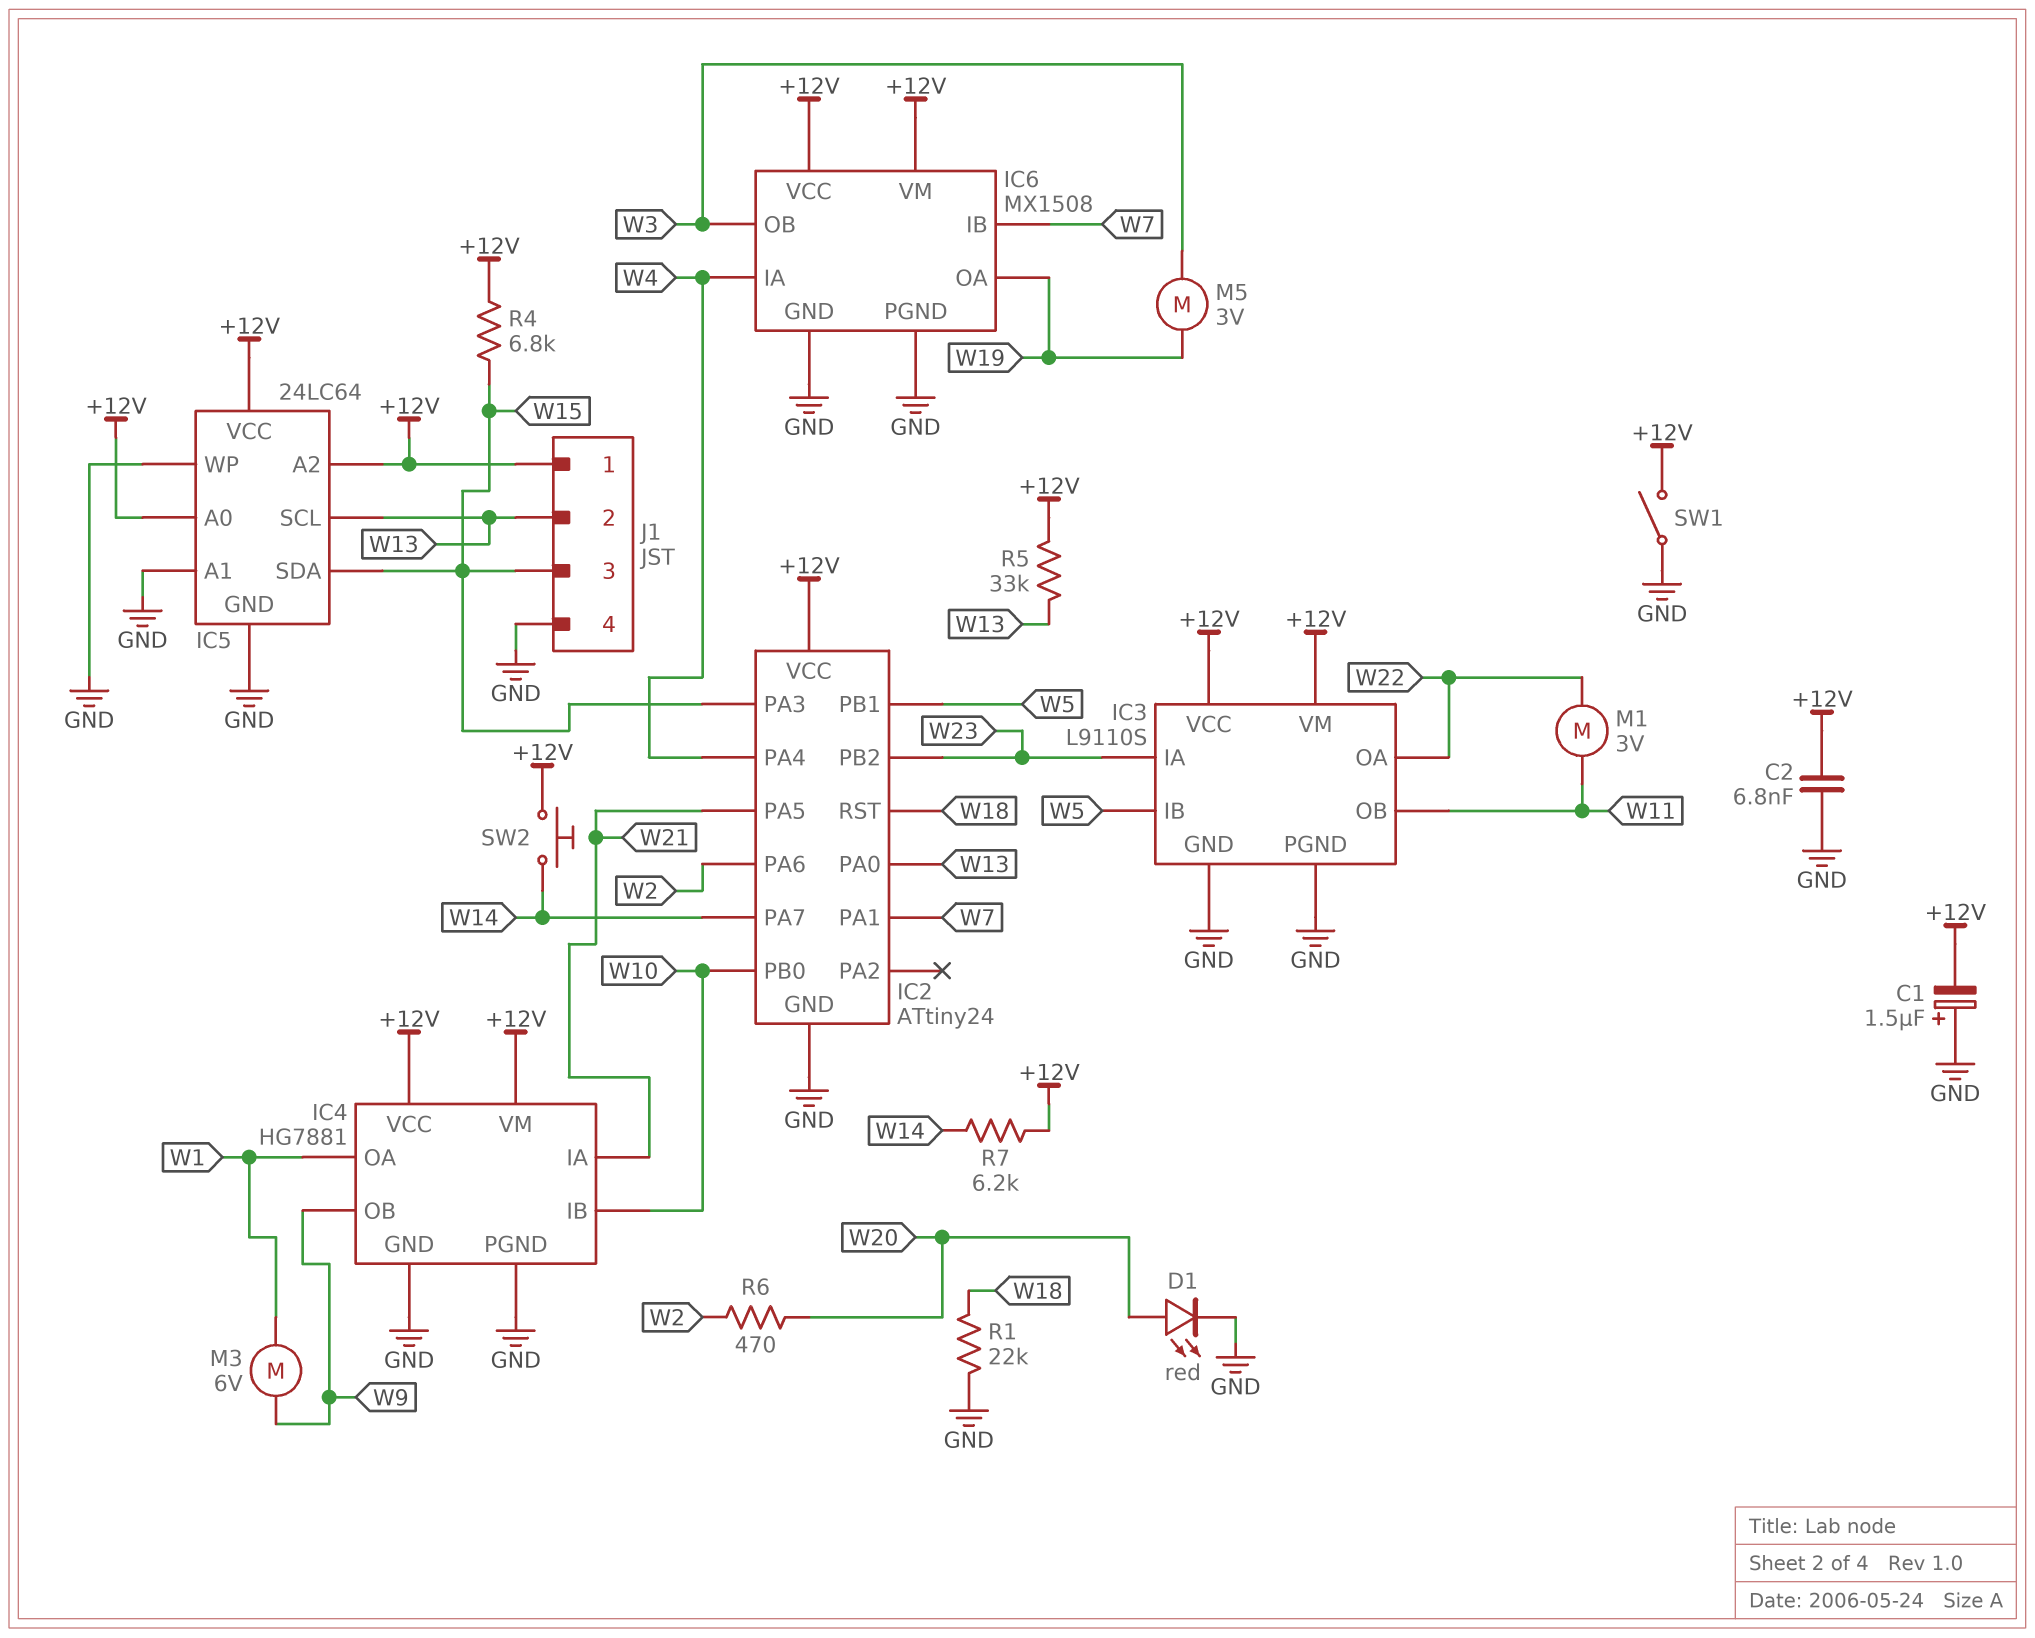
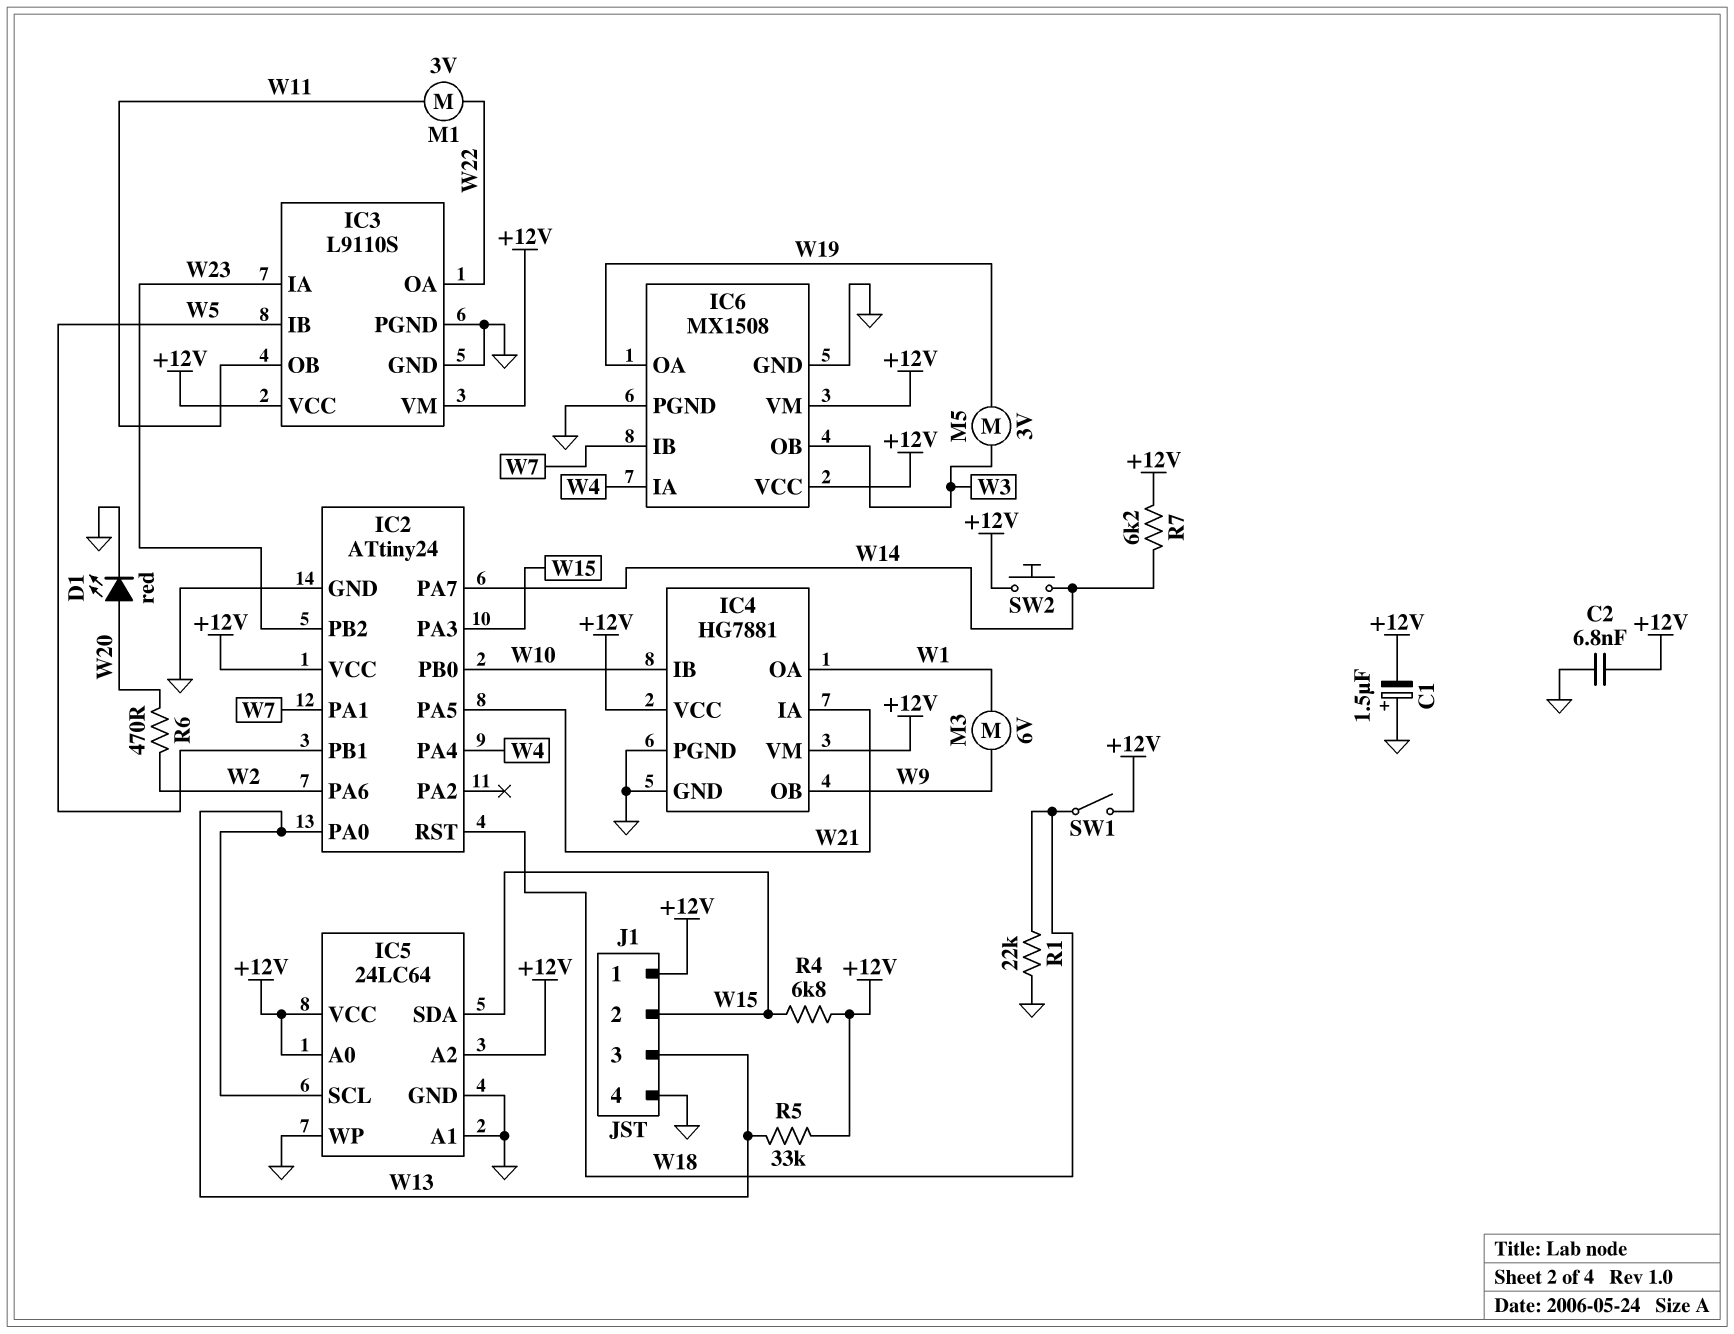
J1 pin 2: W13 -> W15
J1 pin 3: W15 -> W13
SW1: switch (+12V, GND) -> switch (+12V, W18)

